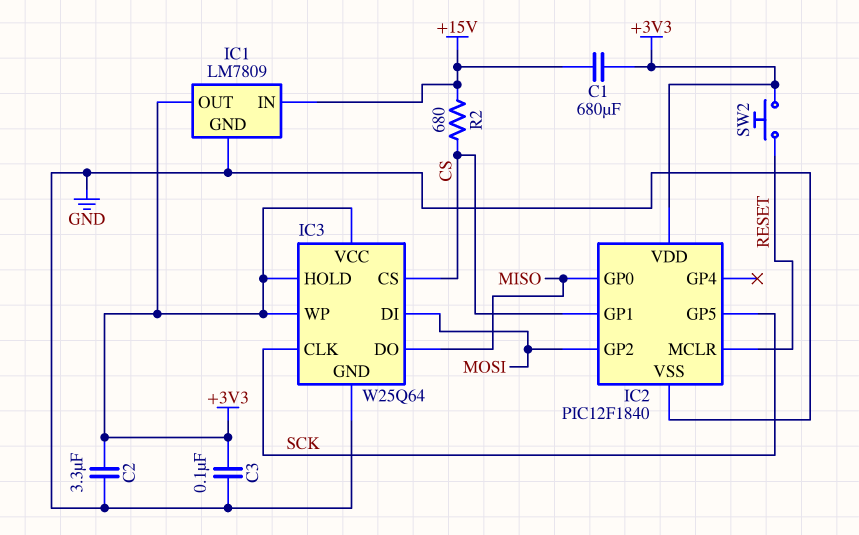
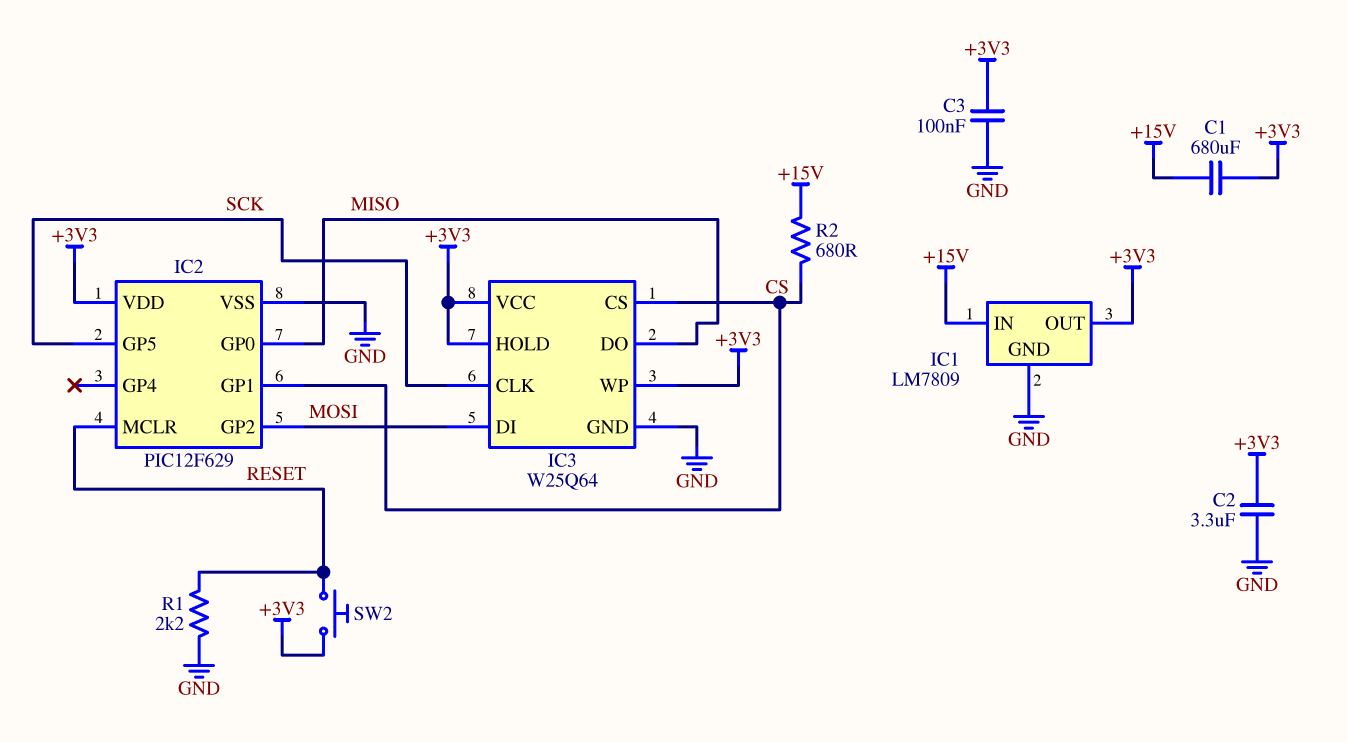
IC2: PIC12F1840 -> PIC12F629
R1: none -> 2.2k (GND, RESET)

